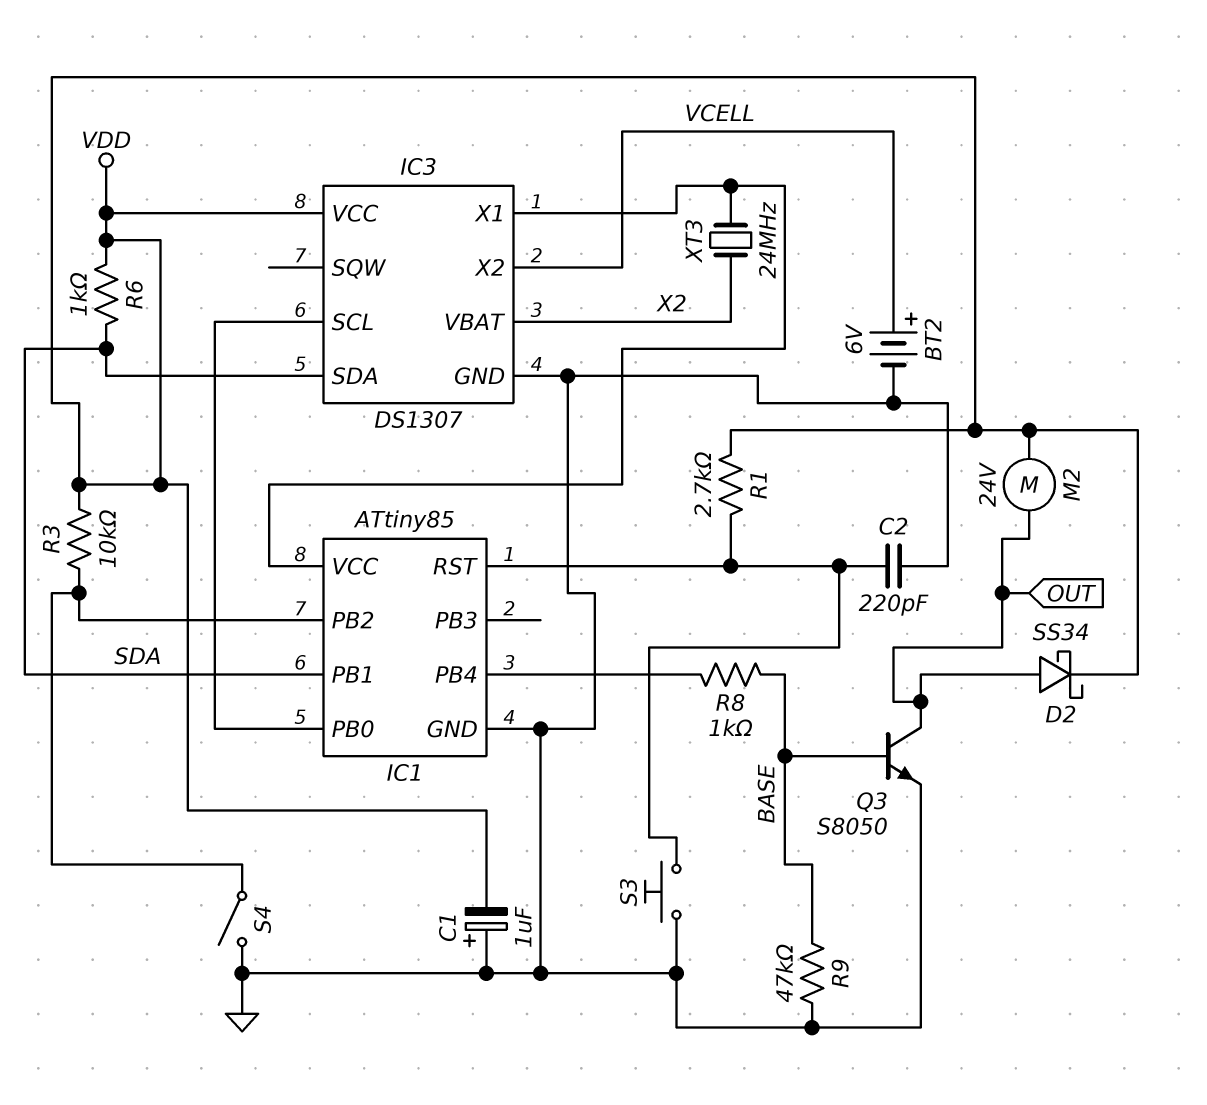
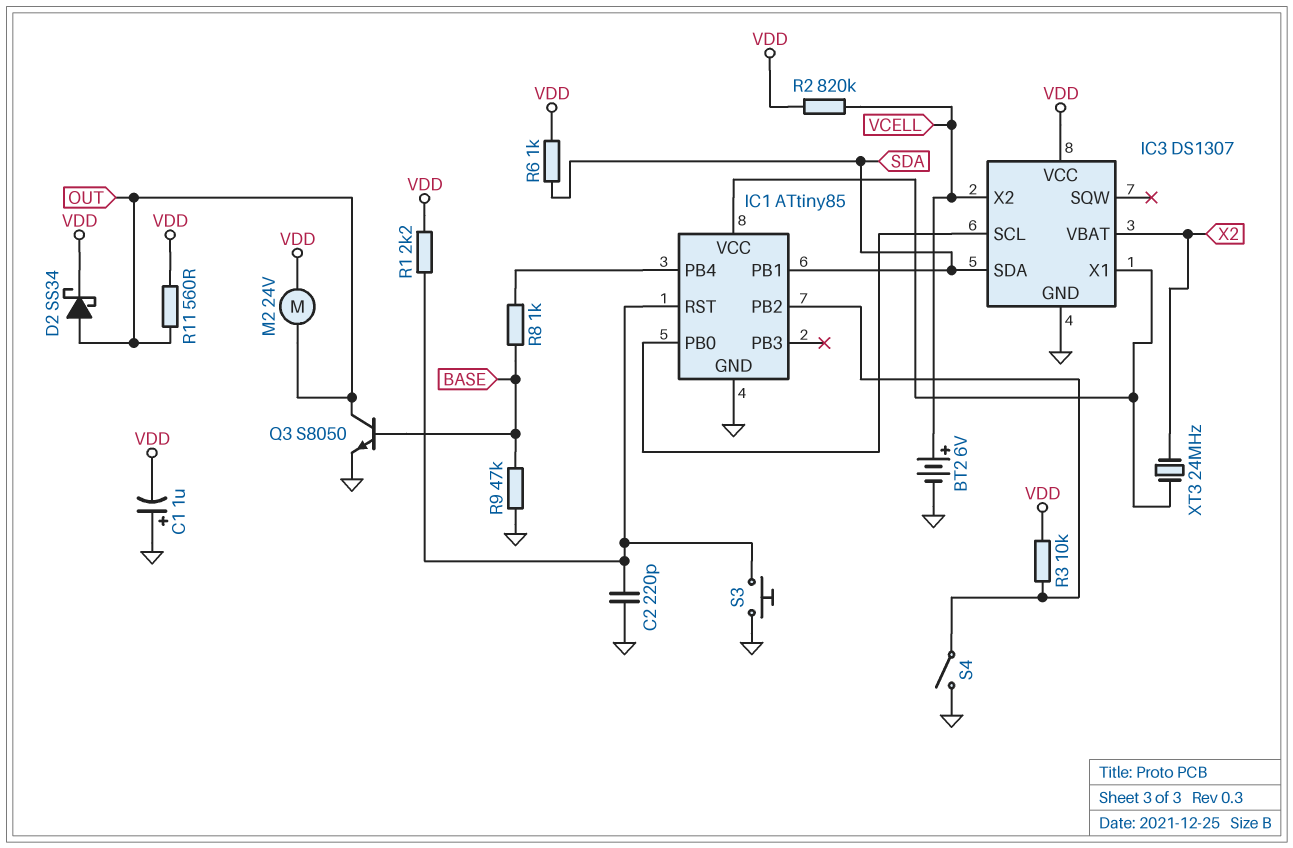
R1: 2.7k (IC1/RST, VDD) -> 2.2k (IC1/RST, VDD)
R2: none -> 820k (VCELL, VDD)
R11: none -> 560 (OUT, VDD)

